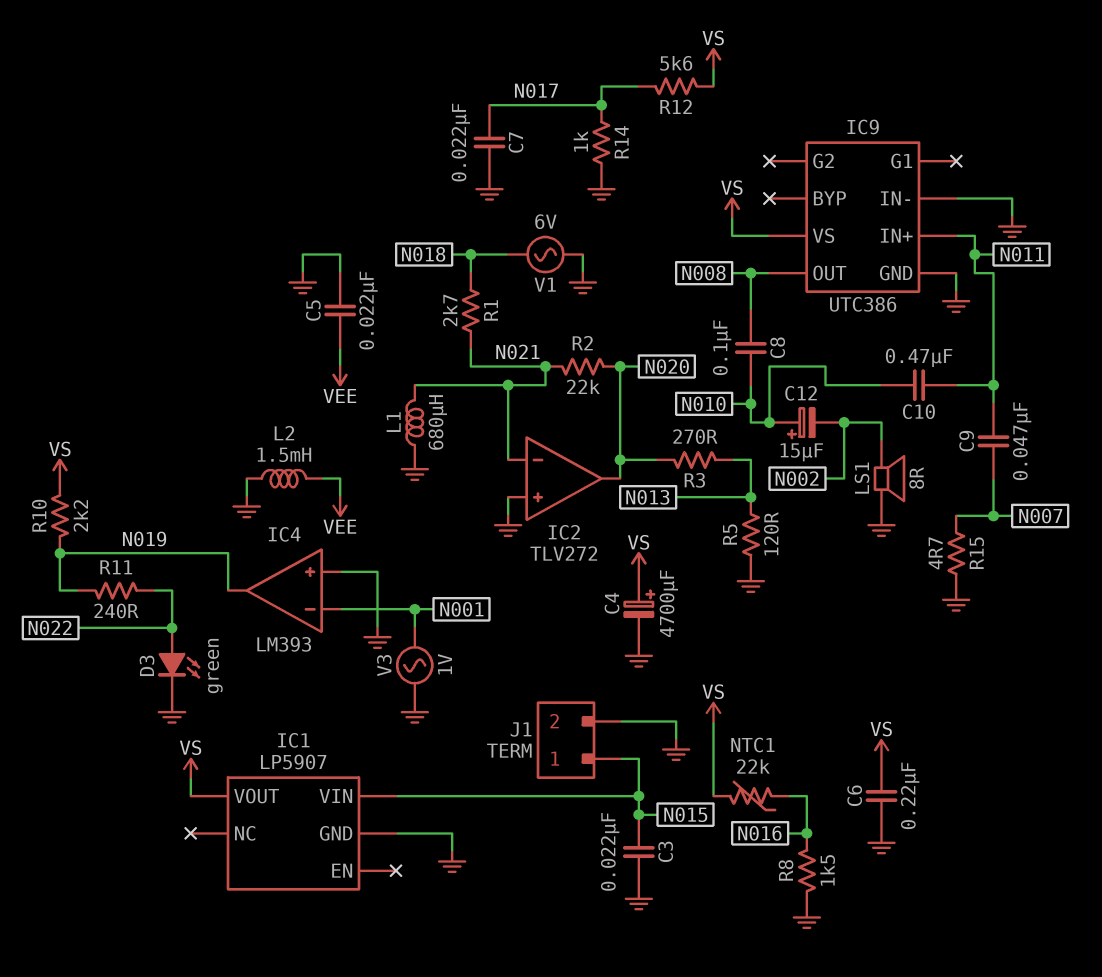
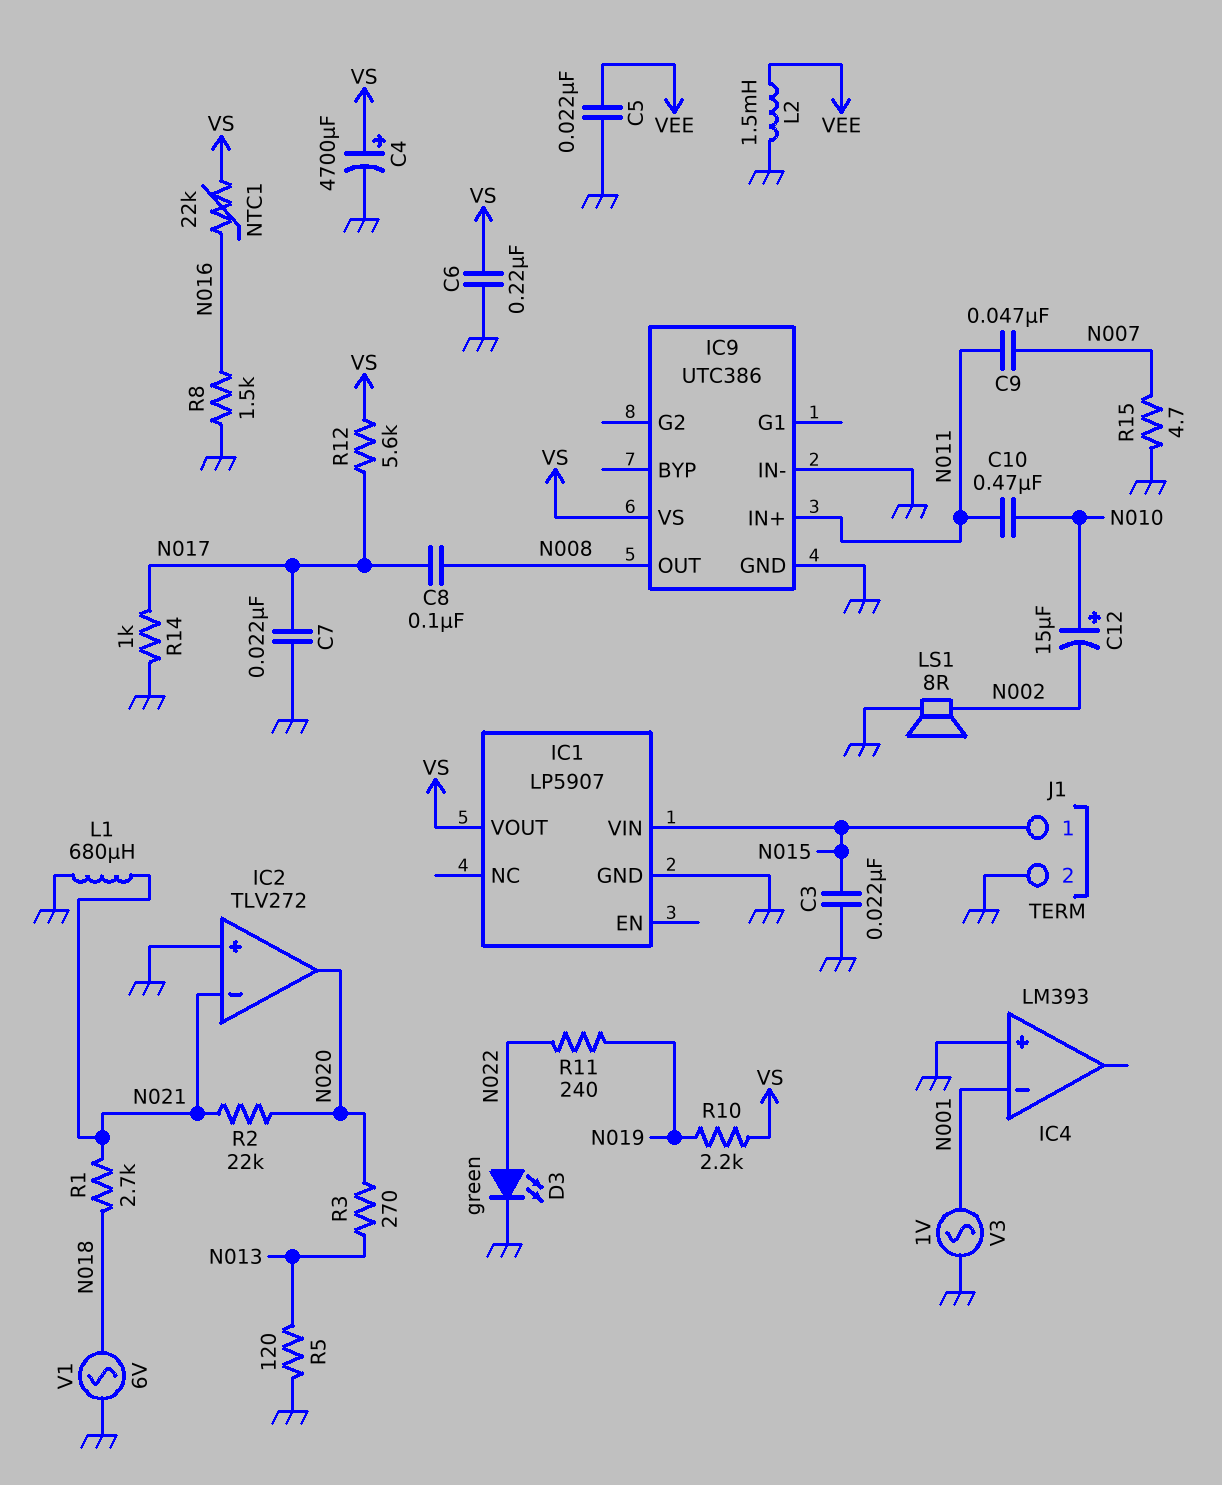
C8: 100nF (N008, N010) -> 100nF (N008, N017)
IC4 pin out: N019 -> none

